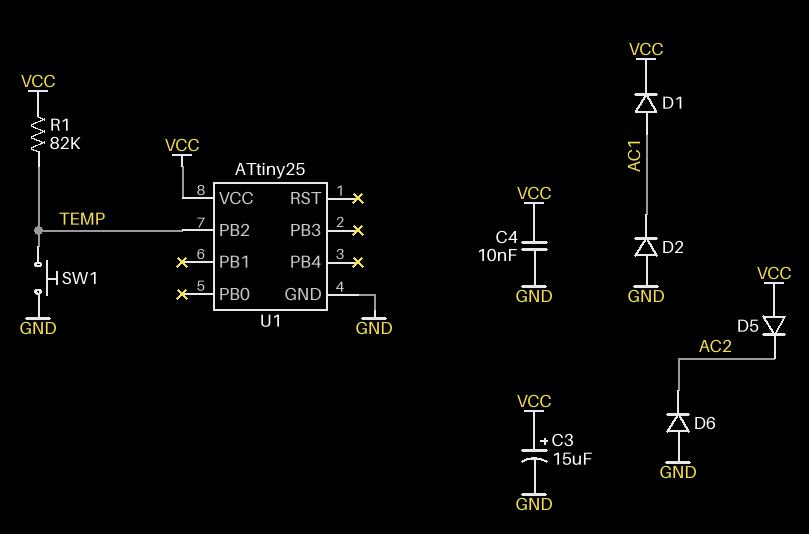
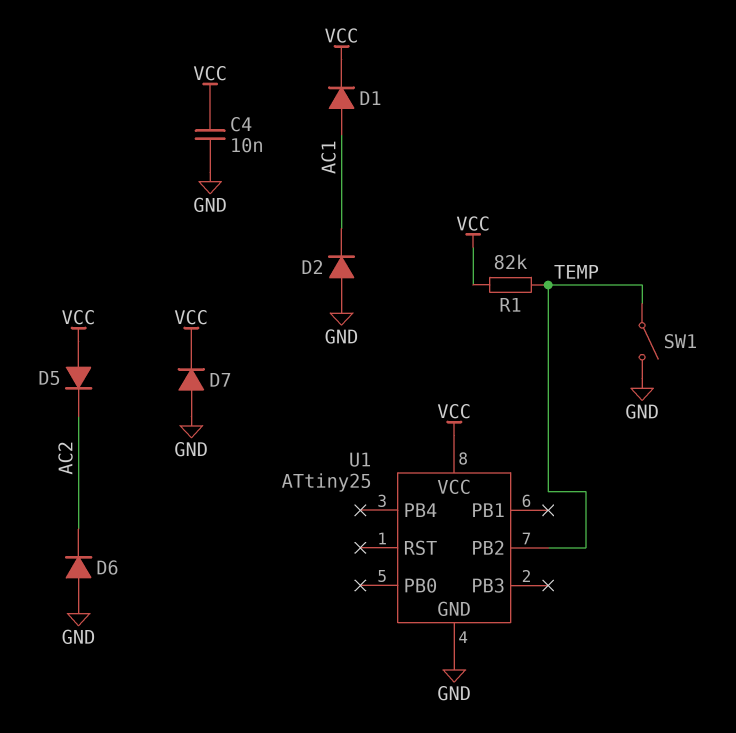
C3: 15uF (plus VCC, minus GND) -> none
D7: none -> diode (A GND, K VCC)
SW1: button (GND, TEMP) -> switch (GND, TEMP)

